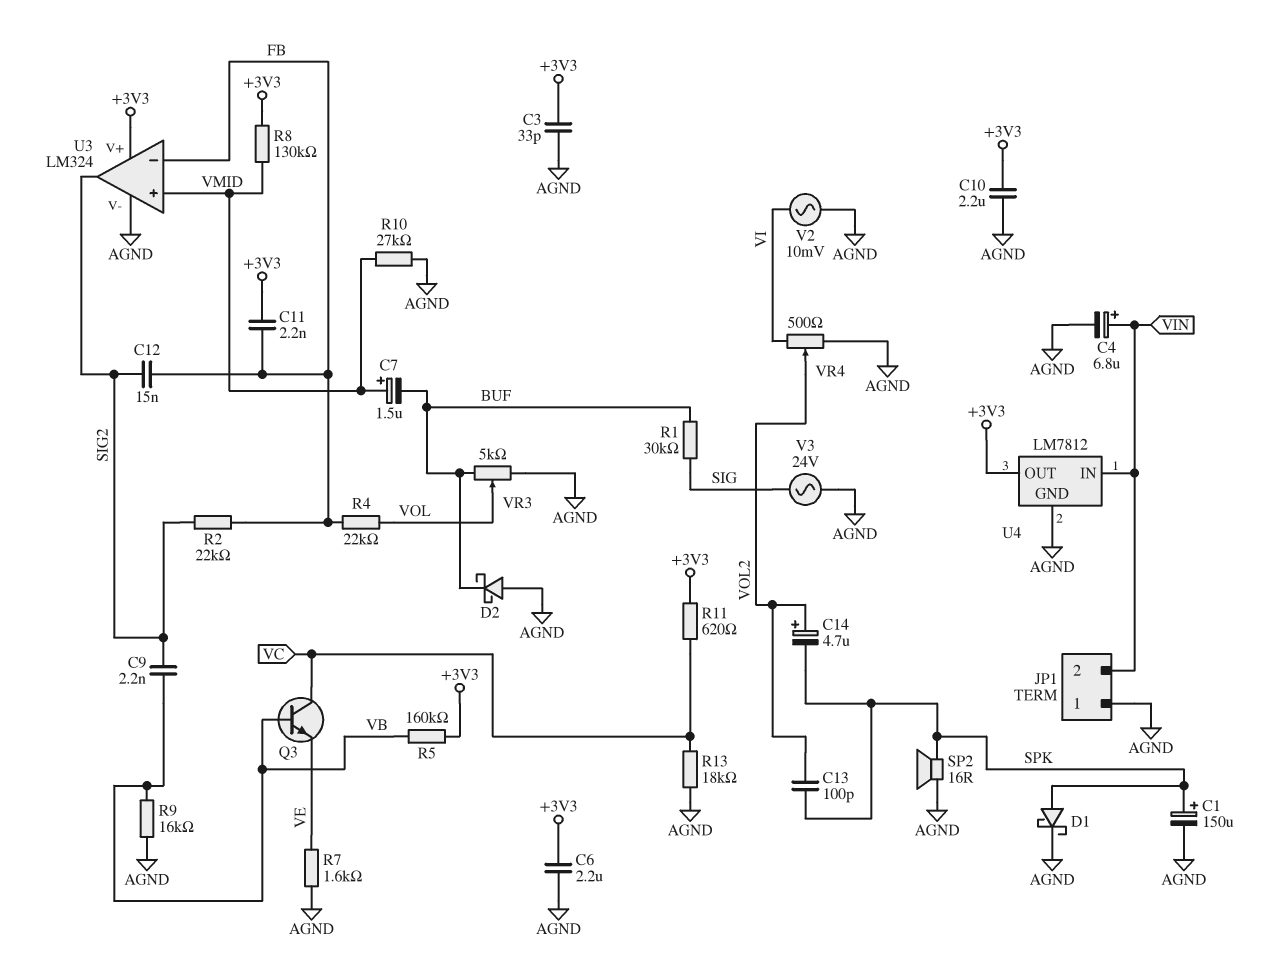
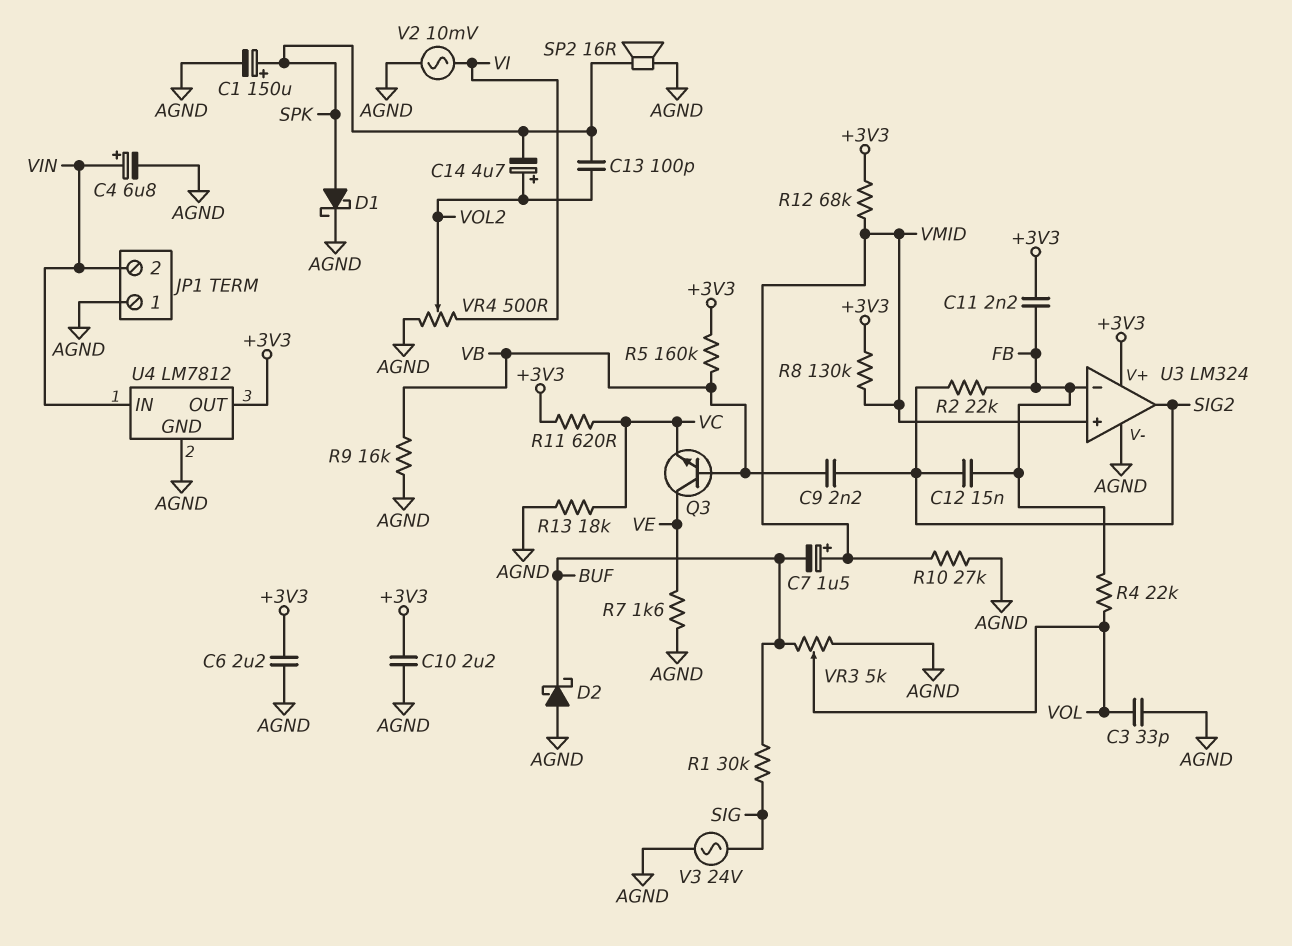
C3: 33pF (+3V3, AGND) -> 33pF (AGND, VOL)
Q3: NPN (B VB, C VC, E VE) -> NPN (B VB, C VE, E VC)
R12: none -> 68k (+3V3, VMID)

